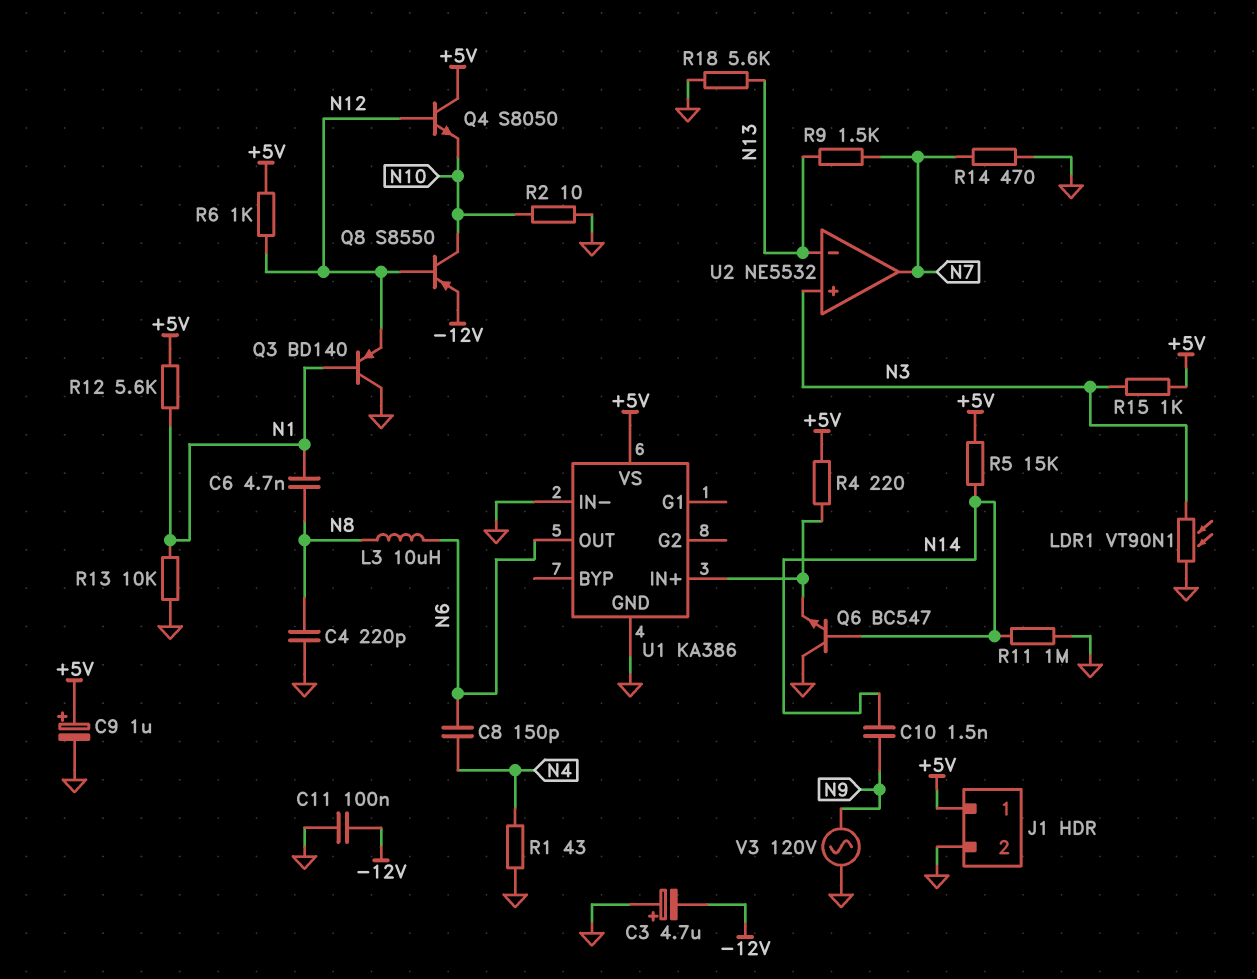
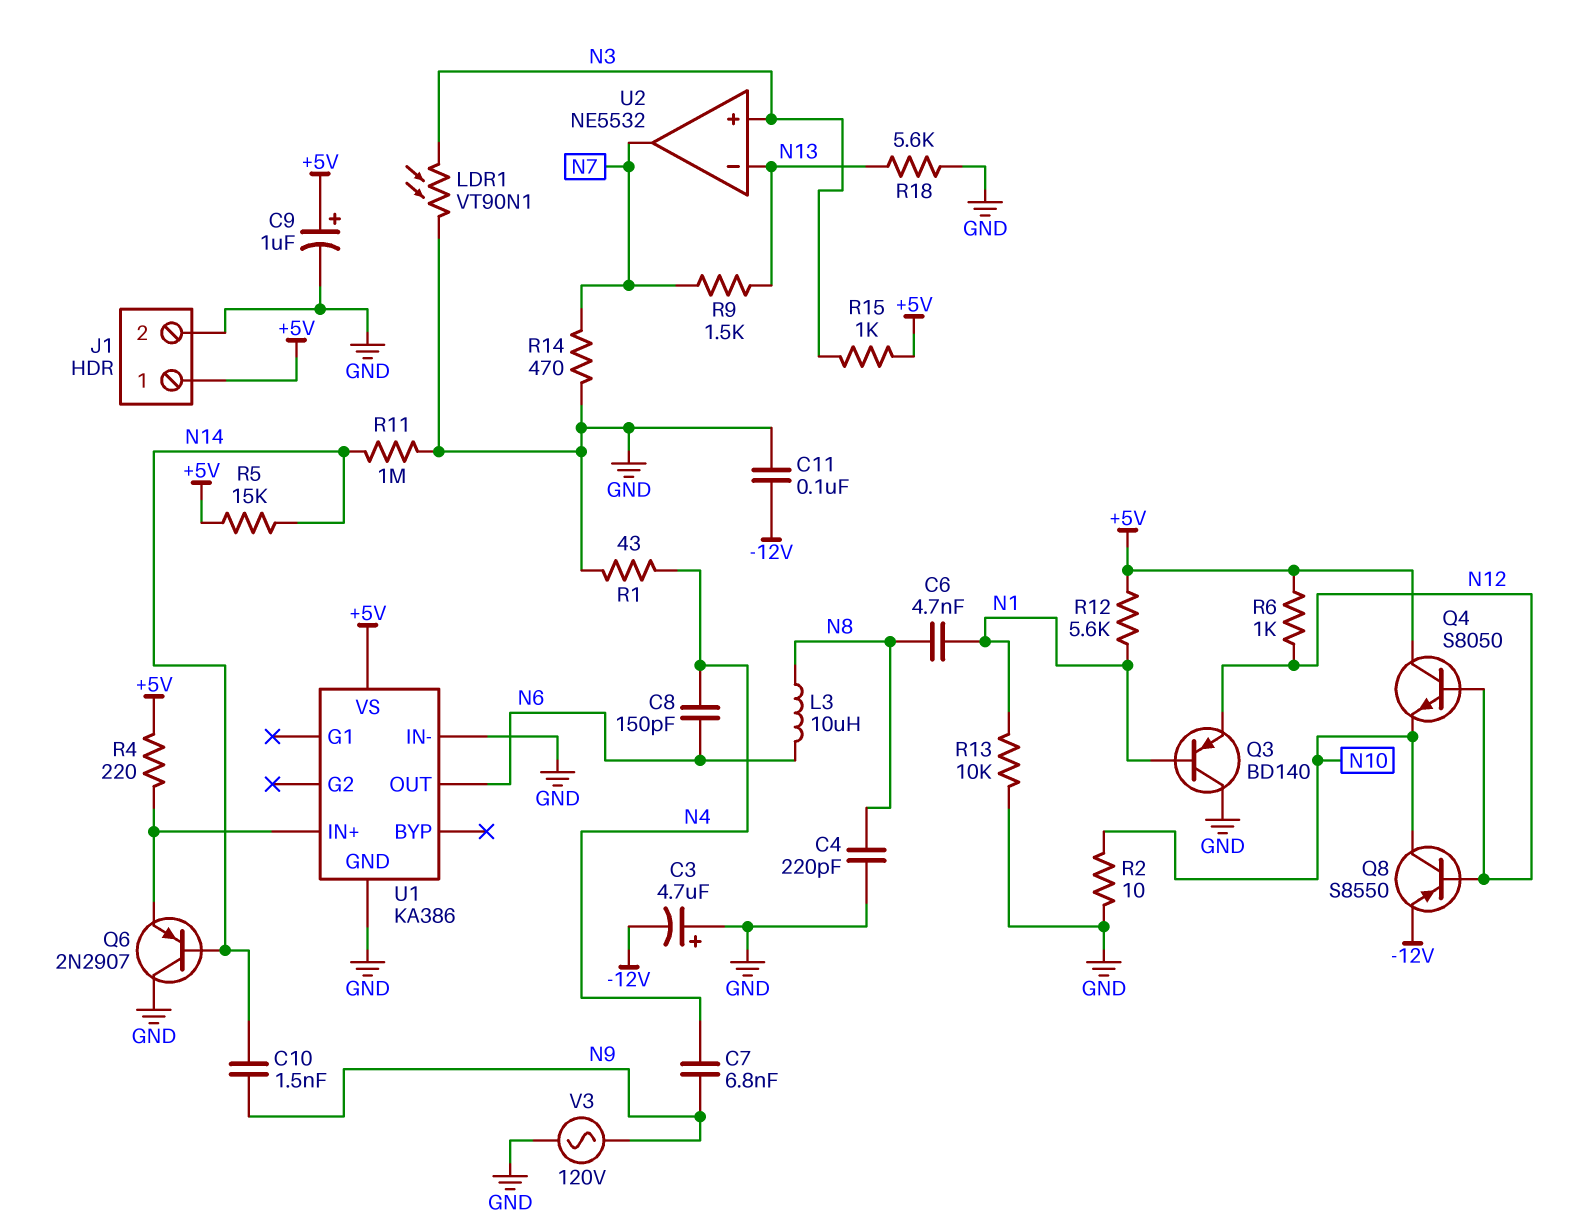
C7: none -> 6.8nF (N4, N9)
Q6: NPN BC547 (B N14, C GND, E U1/IN+) -> PNP 2N2907 (B N14, C GND, E U1/IN+)

